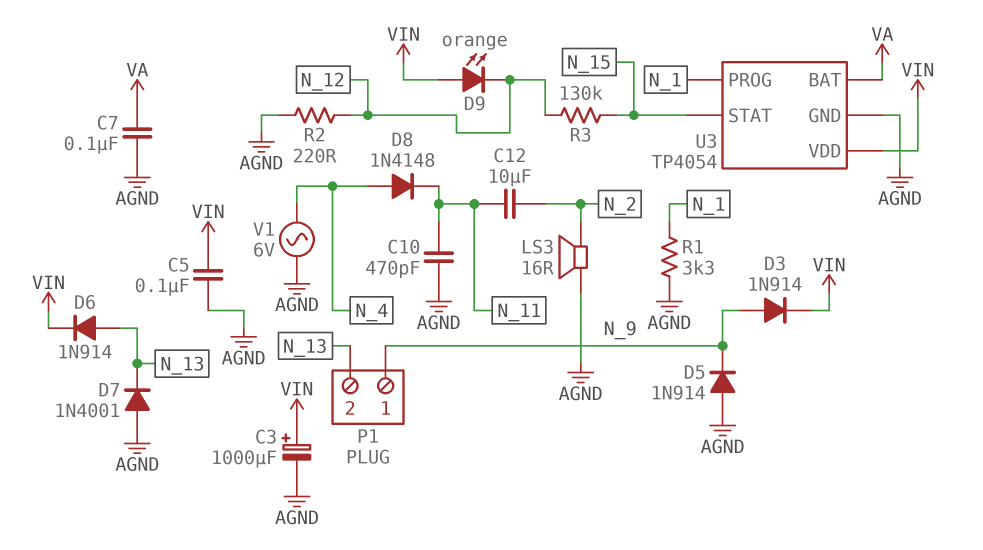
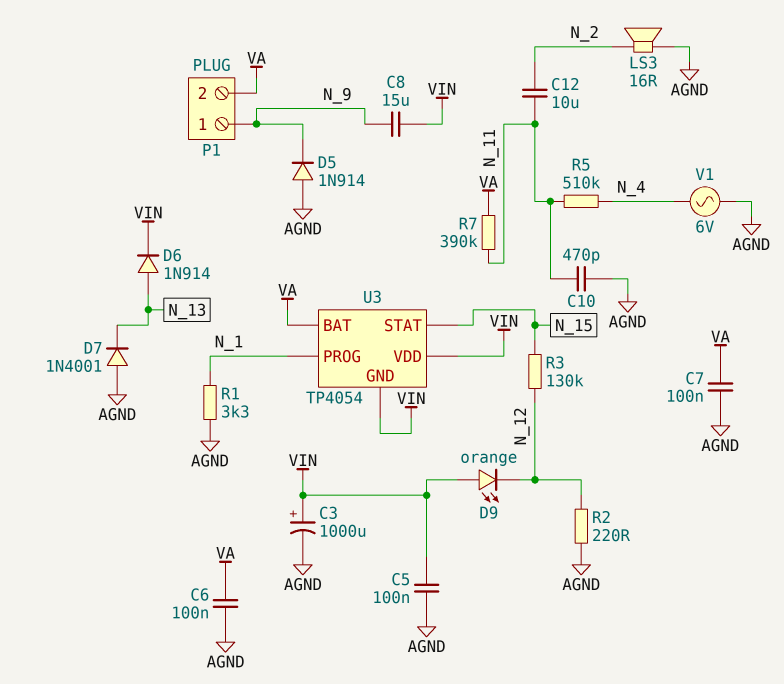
C6: none -> 100nF (AGND, VA)
C8: none -> 15uF (N_9, VIN)
D3: diode 1N914 (A N_9, K VIN) -> none
D8: diode 1N4148 (A N_4, K N_11) -> none
P1 pin 2: N_13 -> VA
R5: none -> 510k (N_4, N_11)
R7: none -> 390k (N_11, VA)
U3 pin GND: AGND -> VIN

